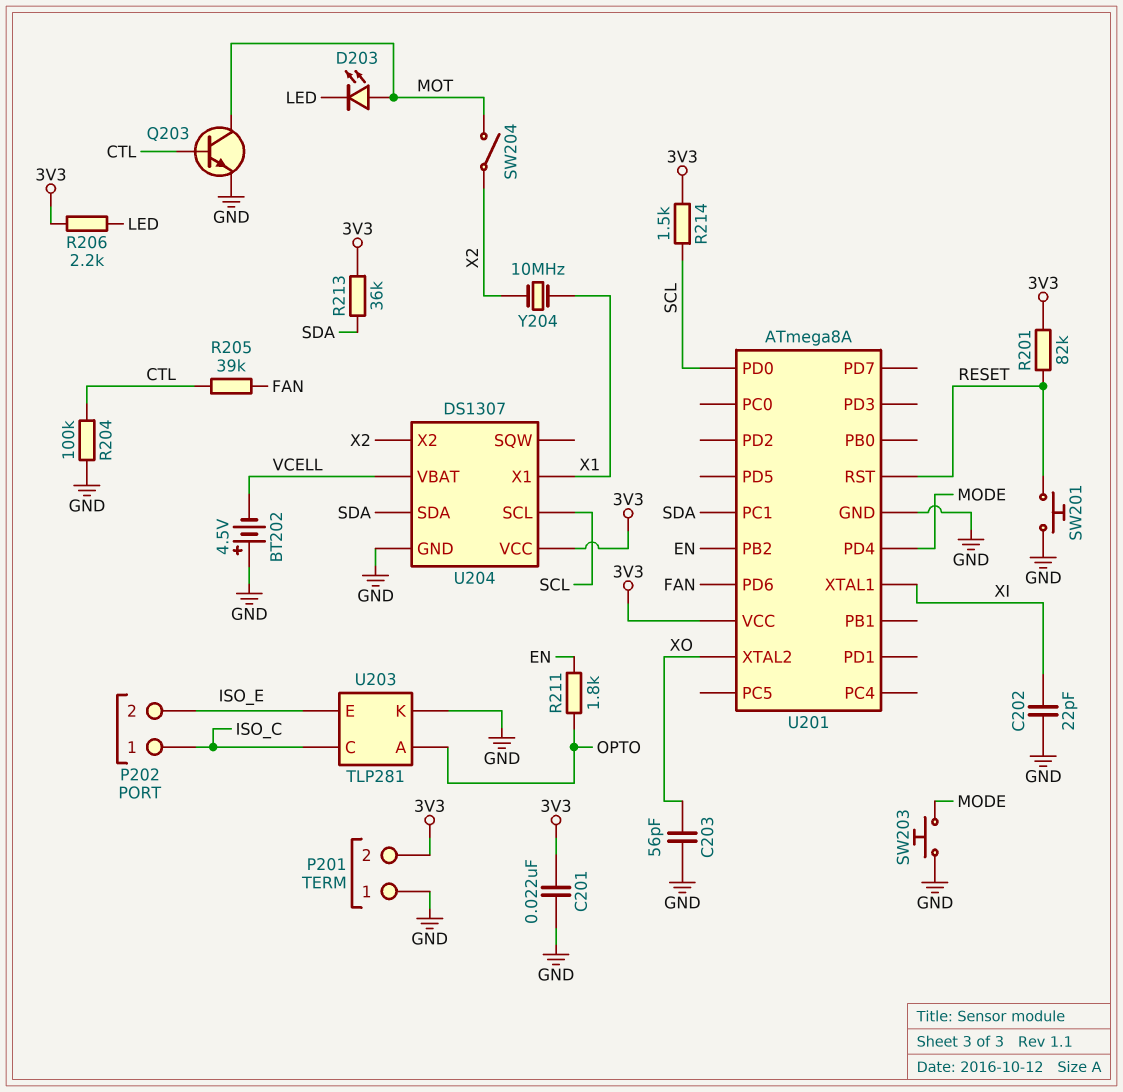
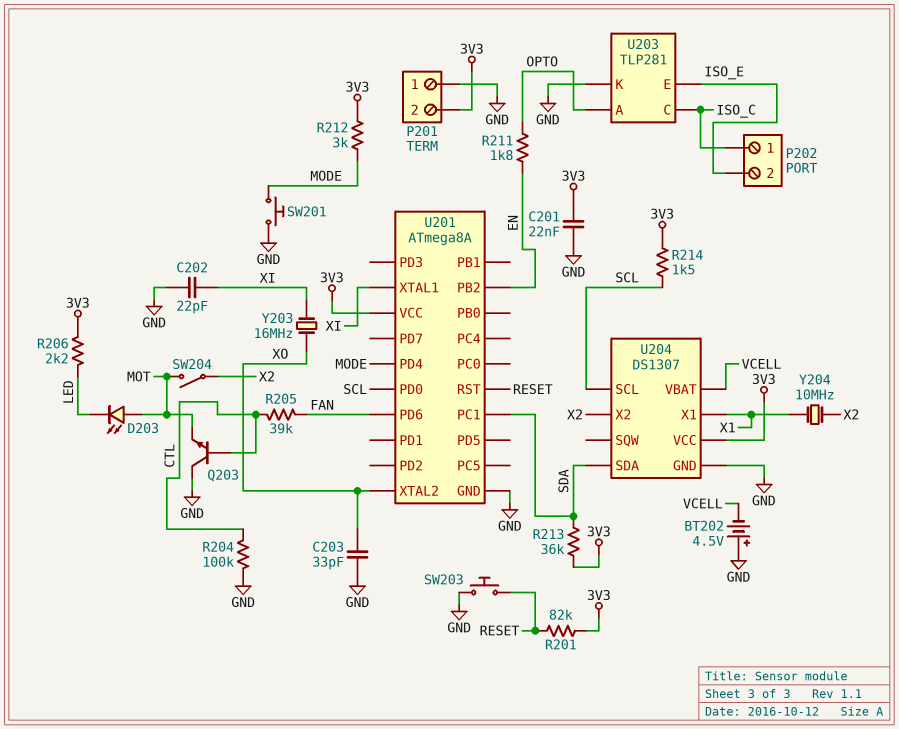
C203: 56pF (GND, XO) -> 33pF (GND, XO)
Q203: NPN (B CTL, C MOT, E GND) -> NPN (B CTL, C GND, E MOT)
R212: none -> 3k (3V3, MODE)
SW201: button (GND, RESET) -> button (GND, MODE)
SW203: button (GND, MODE) -> button (GND, RESET)
Y203: none -> 16MHz (XI, XO)

